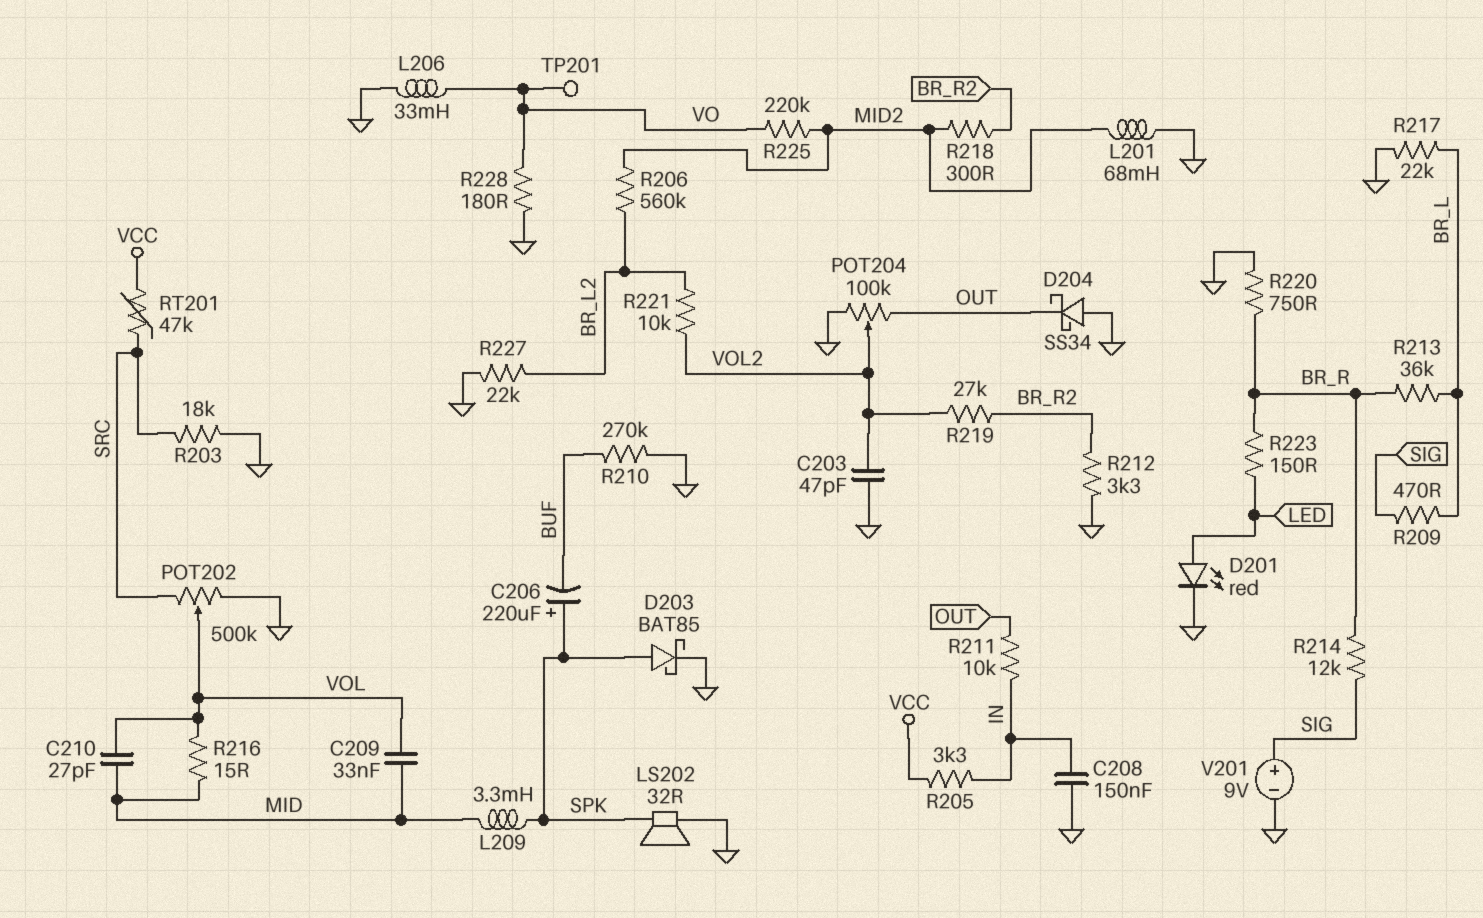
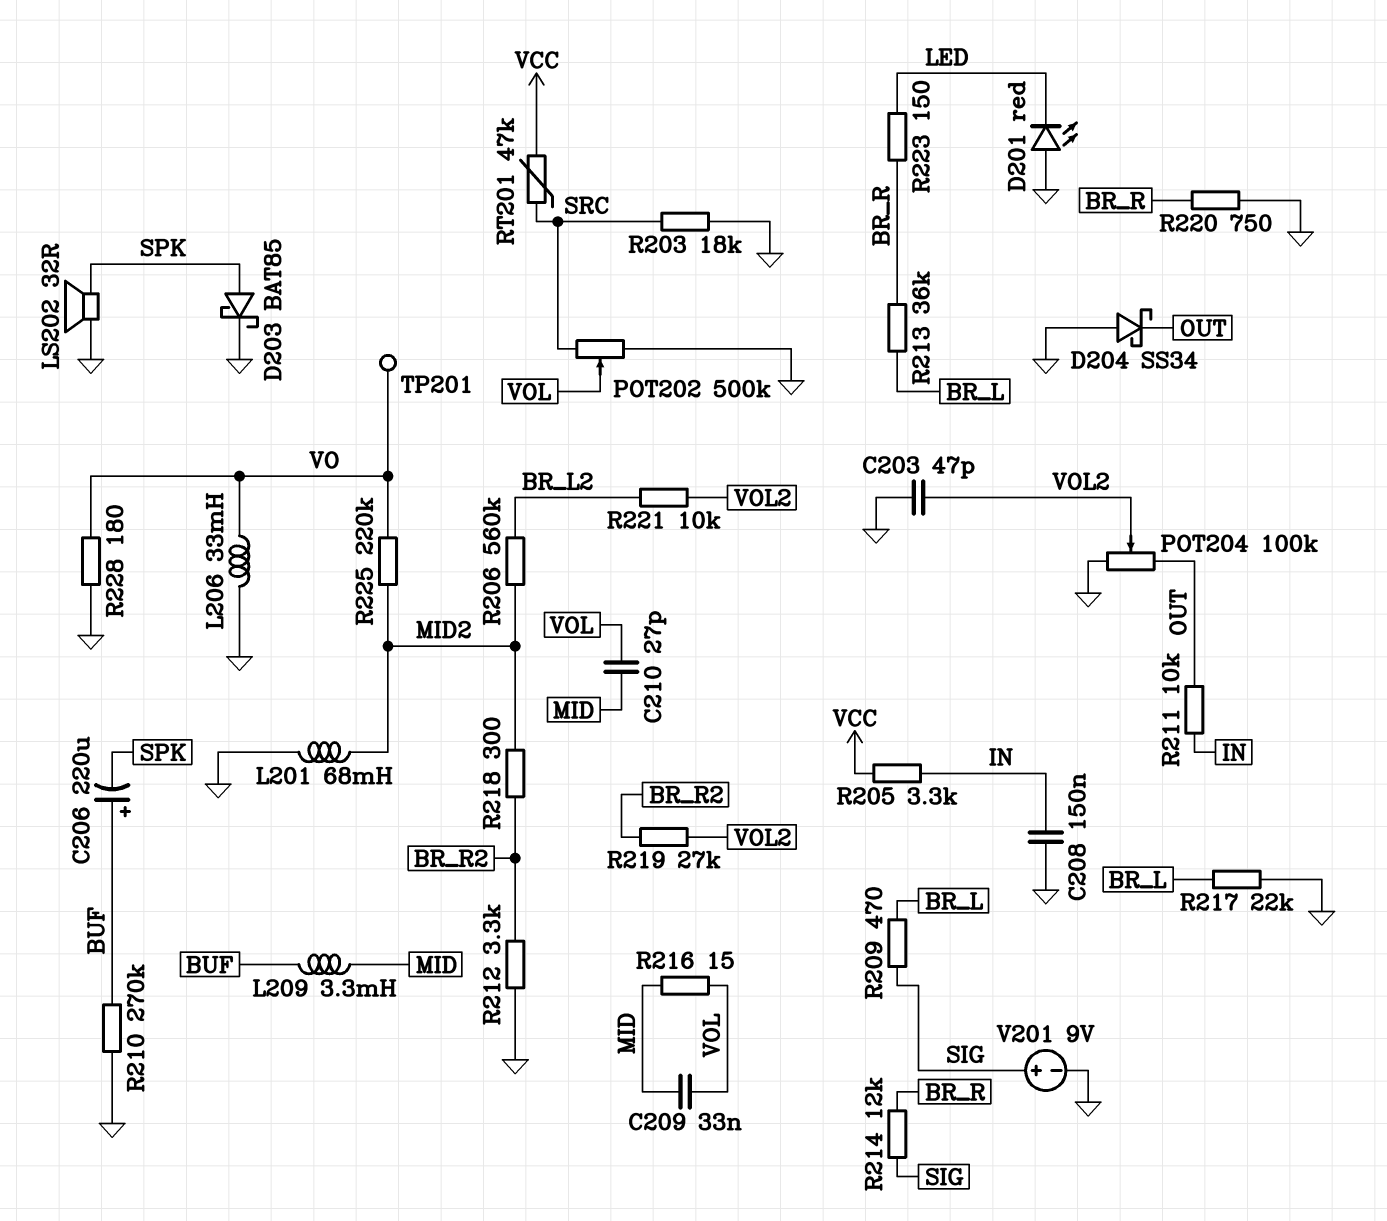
C206: 220uF (plus SPK, minus BUF) -> 220uF (plus BUF, minus SPK)
D201: LED red (A LED, K GND) -> LED red (A GND, K LED)
L209: 3.3mH (MID, SPK) -> 3.3mH (BUF, MID)
R227: 22k (BR_L2, GND) -> none

